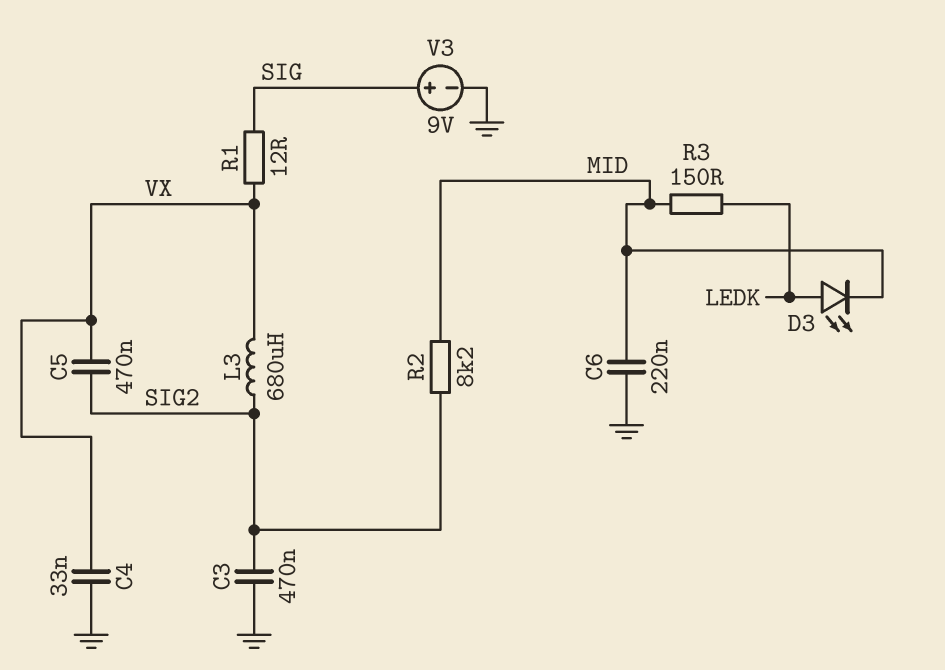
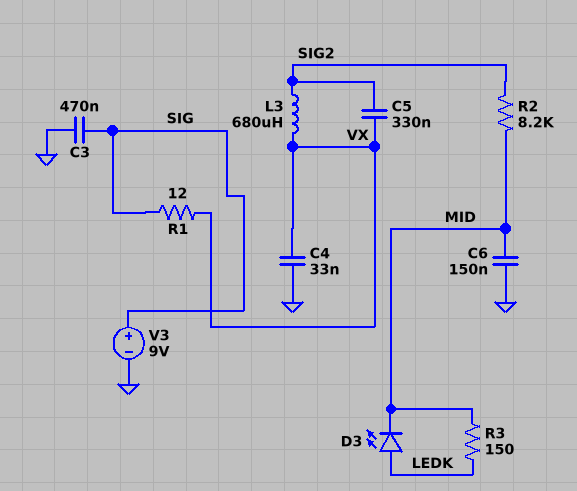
C3: 470nF (GND, SIG2) -> 470nF (GND, SIG)
C5: 470nF (SIG2, VX) -> 330nF (SIG2, VX)
C6: 220nF (GND, MID) -> 150nF (GND, MID)

